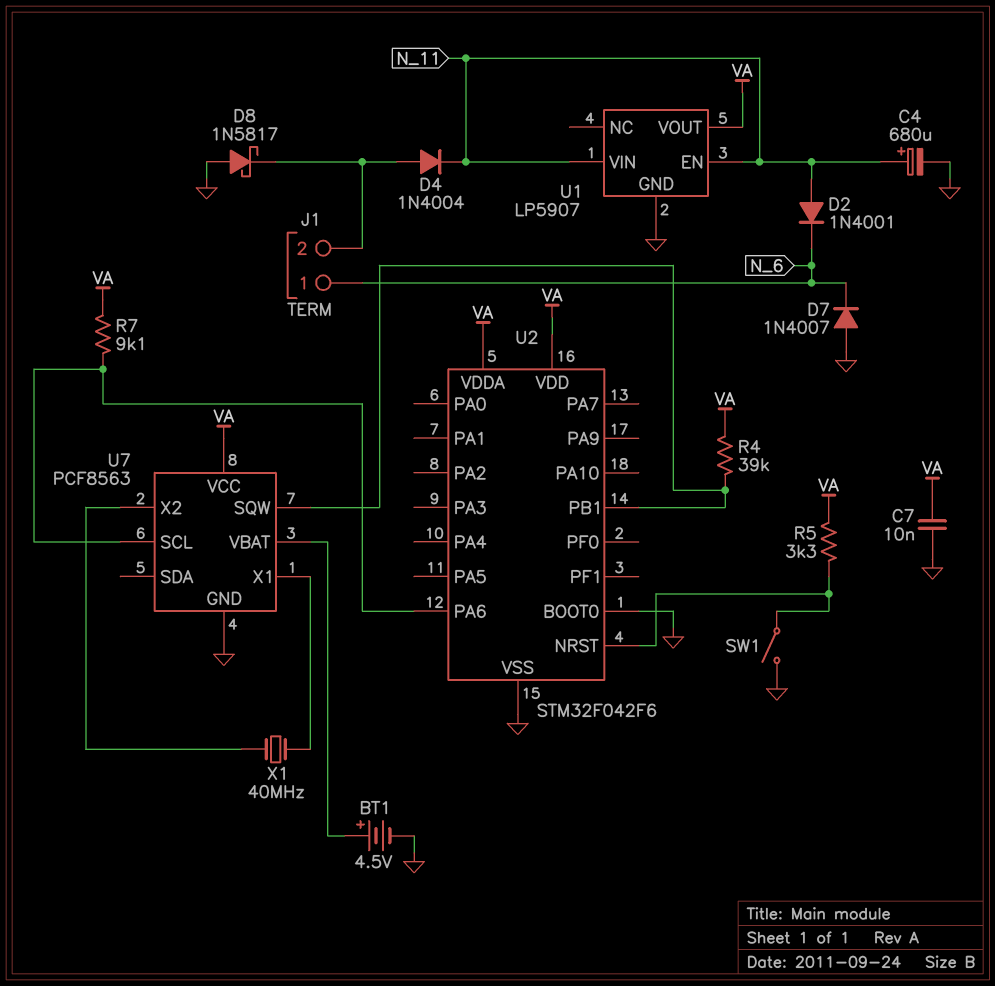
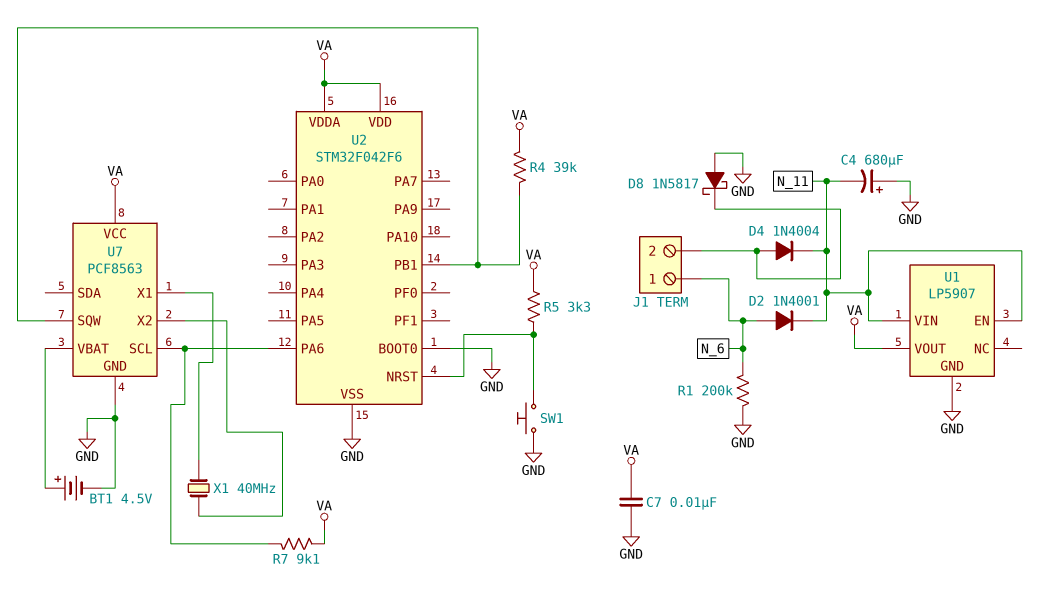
C4: 680uF (plus N_11, minus GND) -> 680uF (plus GND, minus N_11)
D2: diode 1N4001 (A N_11, K N_6) -> diode 1N4001 (A N_6, K N_11)
D7: diode 1N4007 (A GND, K N_6) -> none
R1: none -> 200k (GND, N_6)
SW1: switch (GND, U2/NRST) -> button (GND, U2/NRST)

